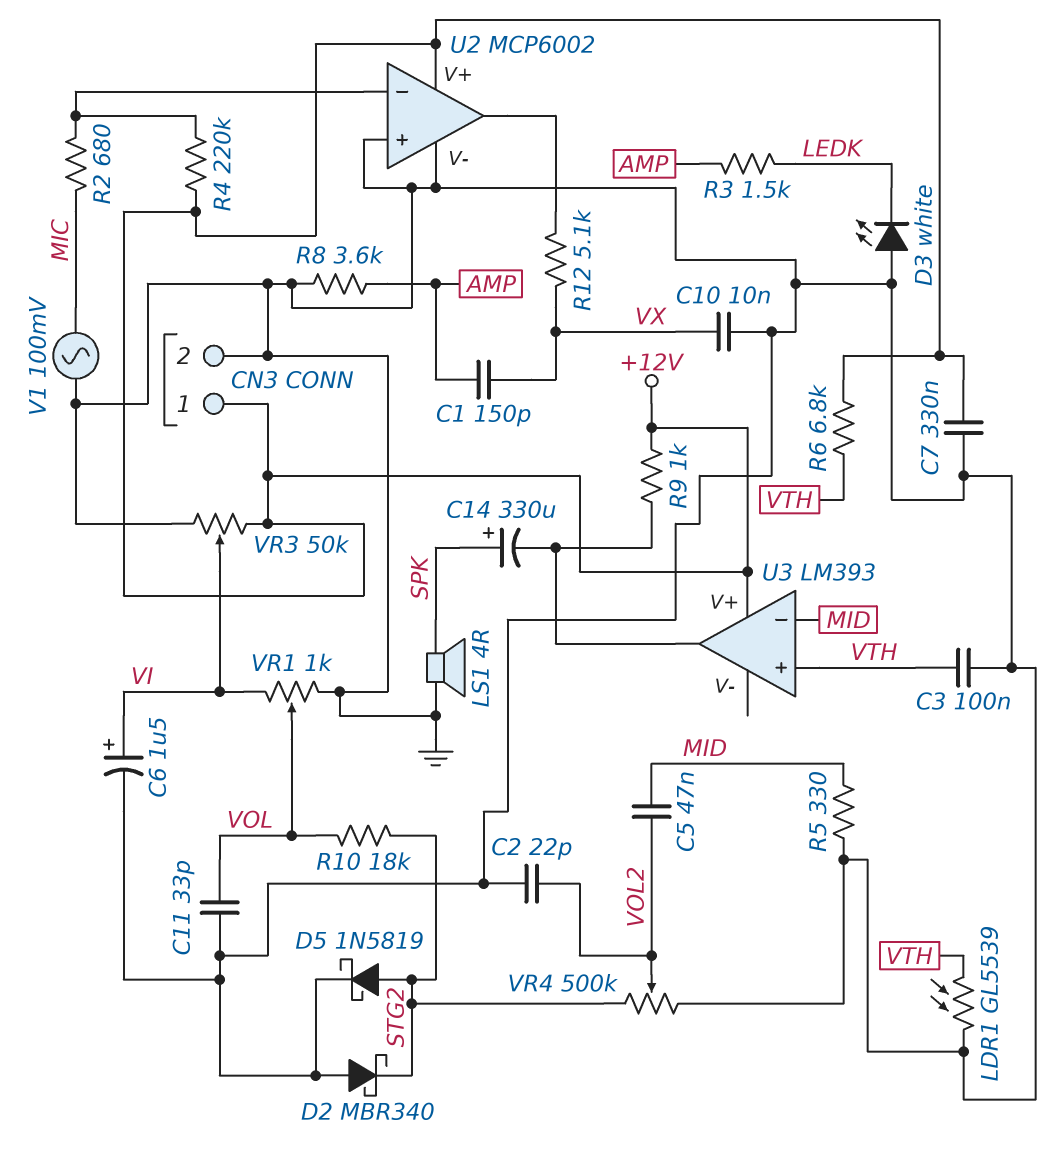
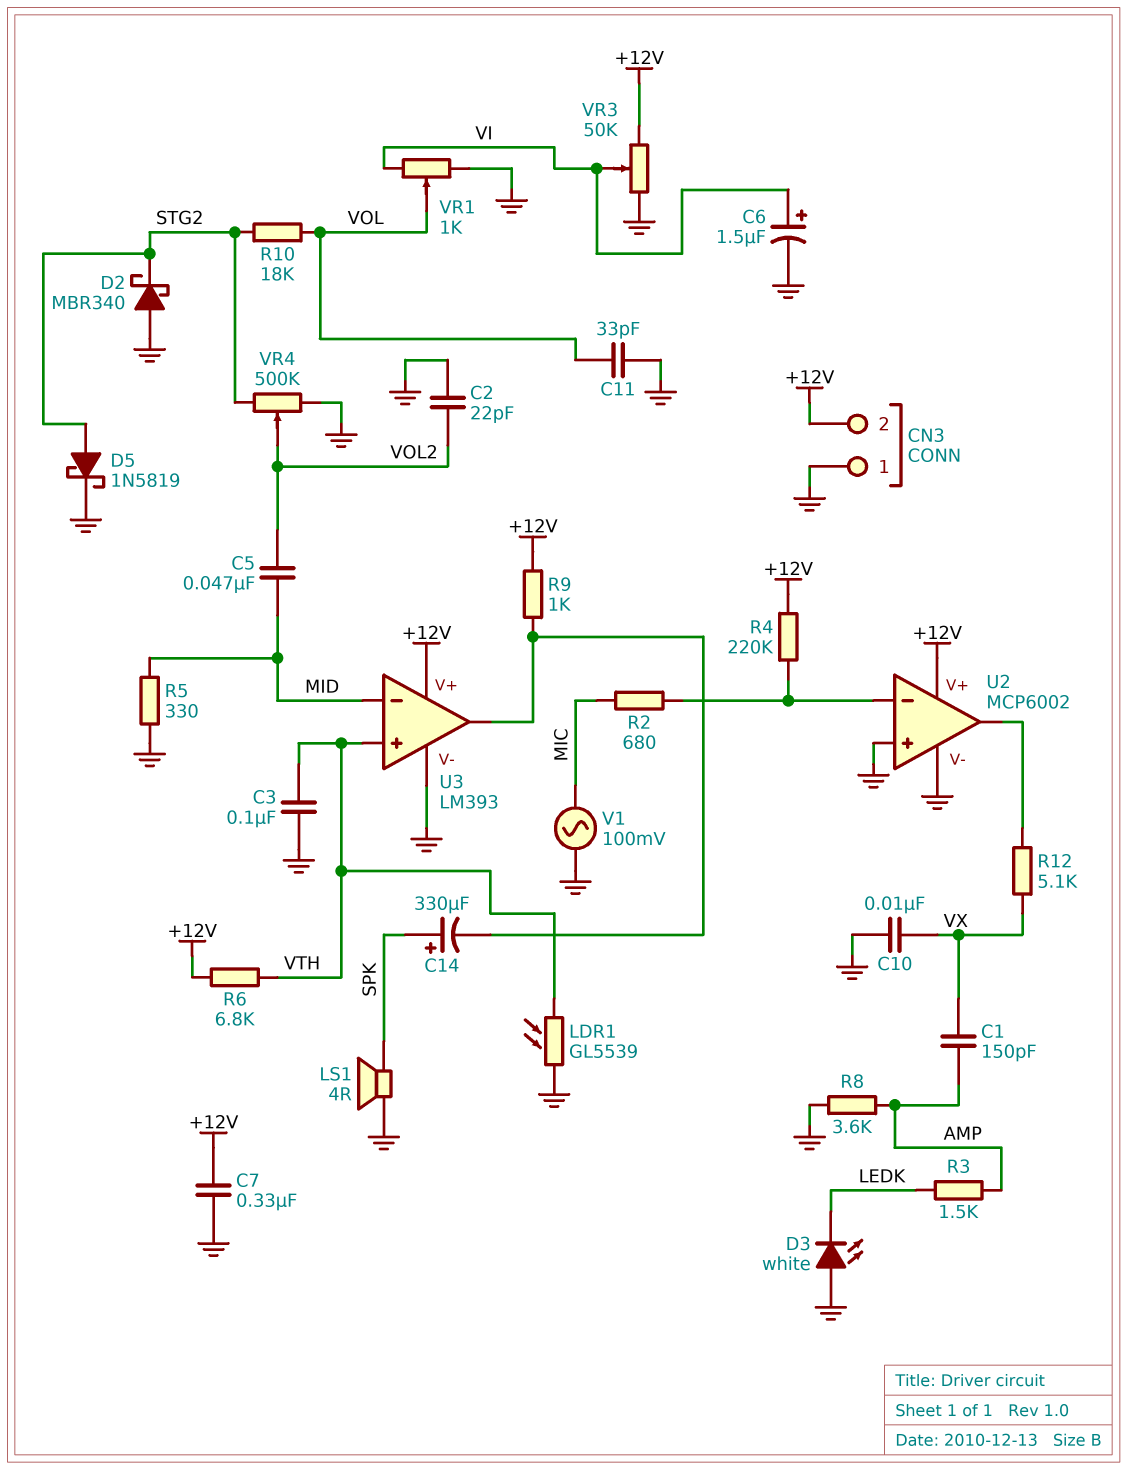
CN3 pin 1: +12V -> GND
CN3 pin 2: GND -> +12V
U3 pin V-: none -> GND

